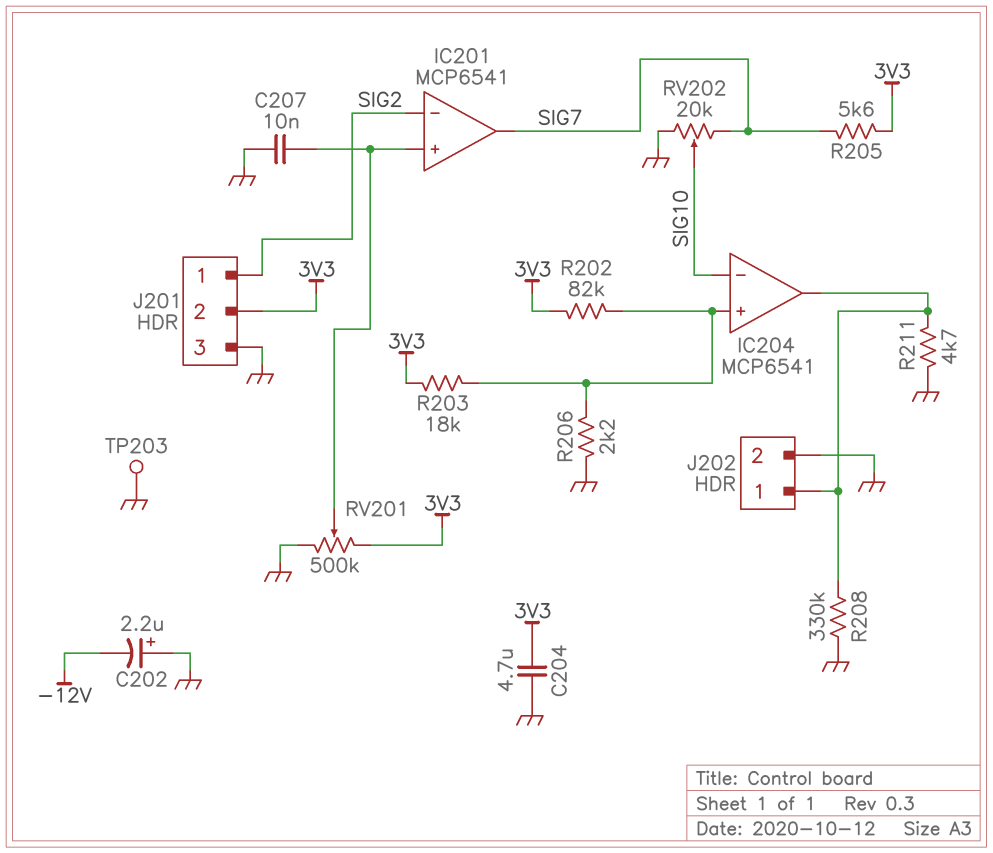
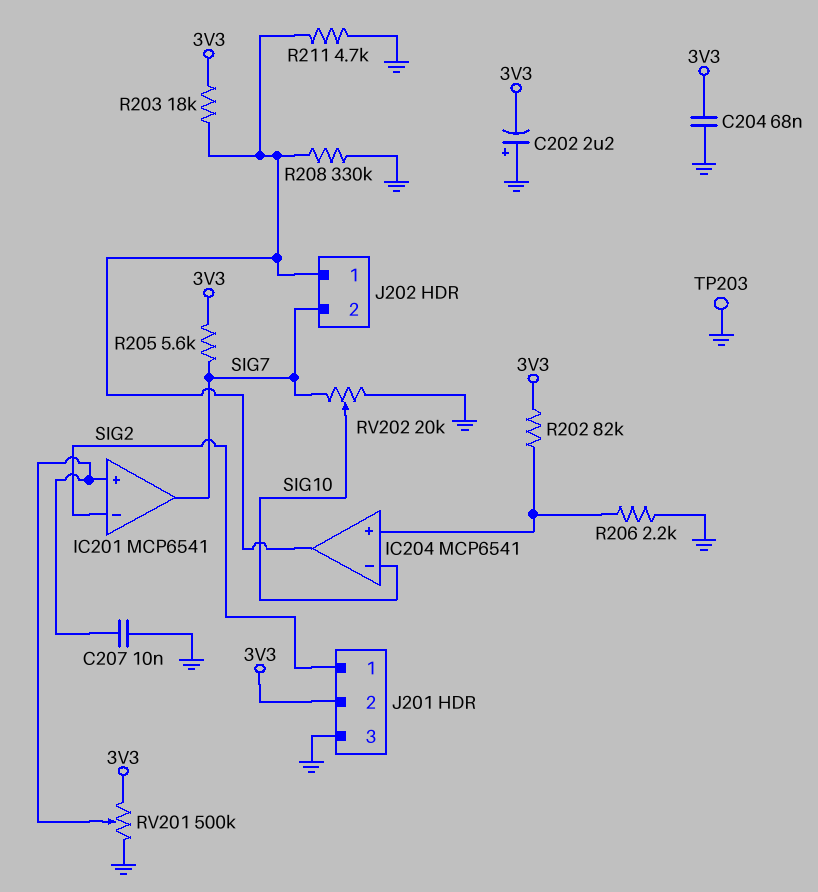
C202: 2.2uF (plus GND, minus -12V) -> 2.2uF (plus GND, minus 3V3)
C204: 4.7uF (3V3, GND) -> 68nF (3V3, GND)
J202 pin 2: GND -> SIG7
R203: 18k (3V3, IC204/in+) -> 18k (3V3, IC204/out)

